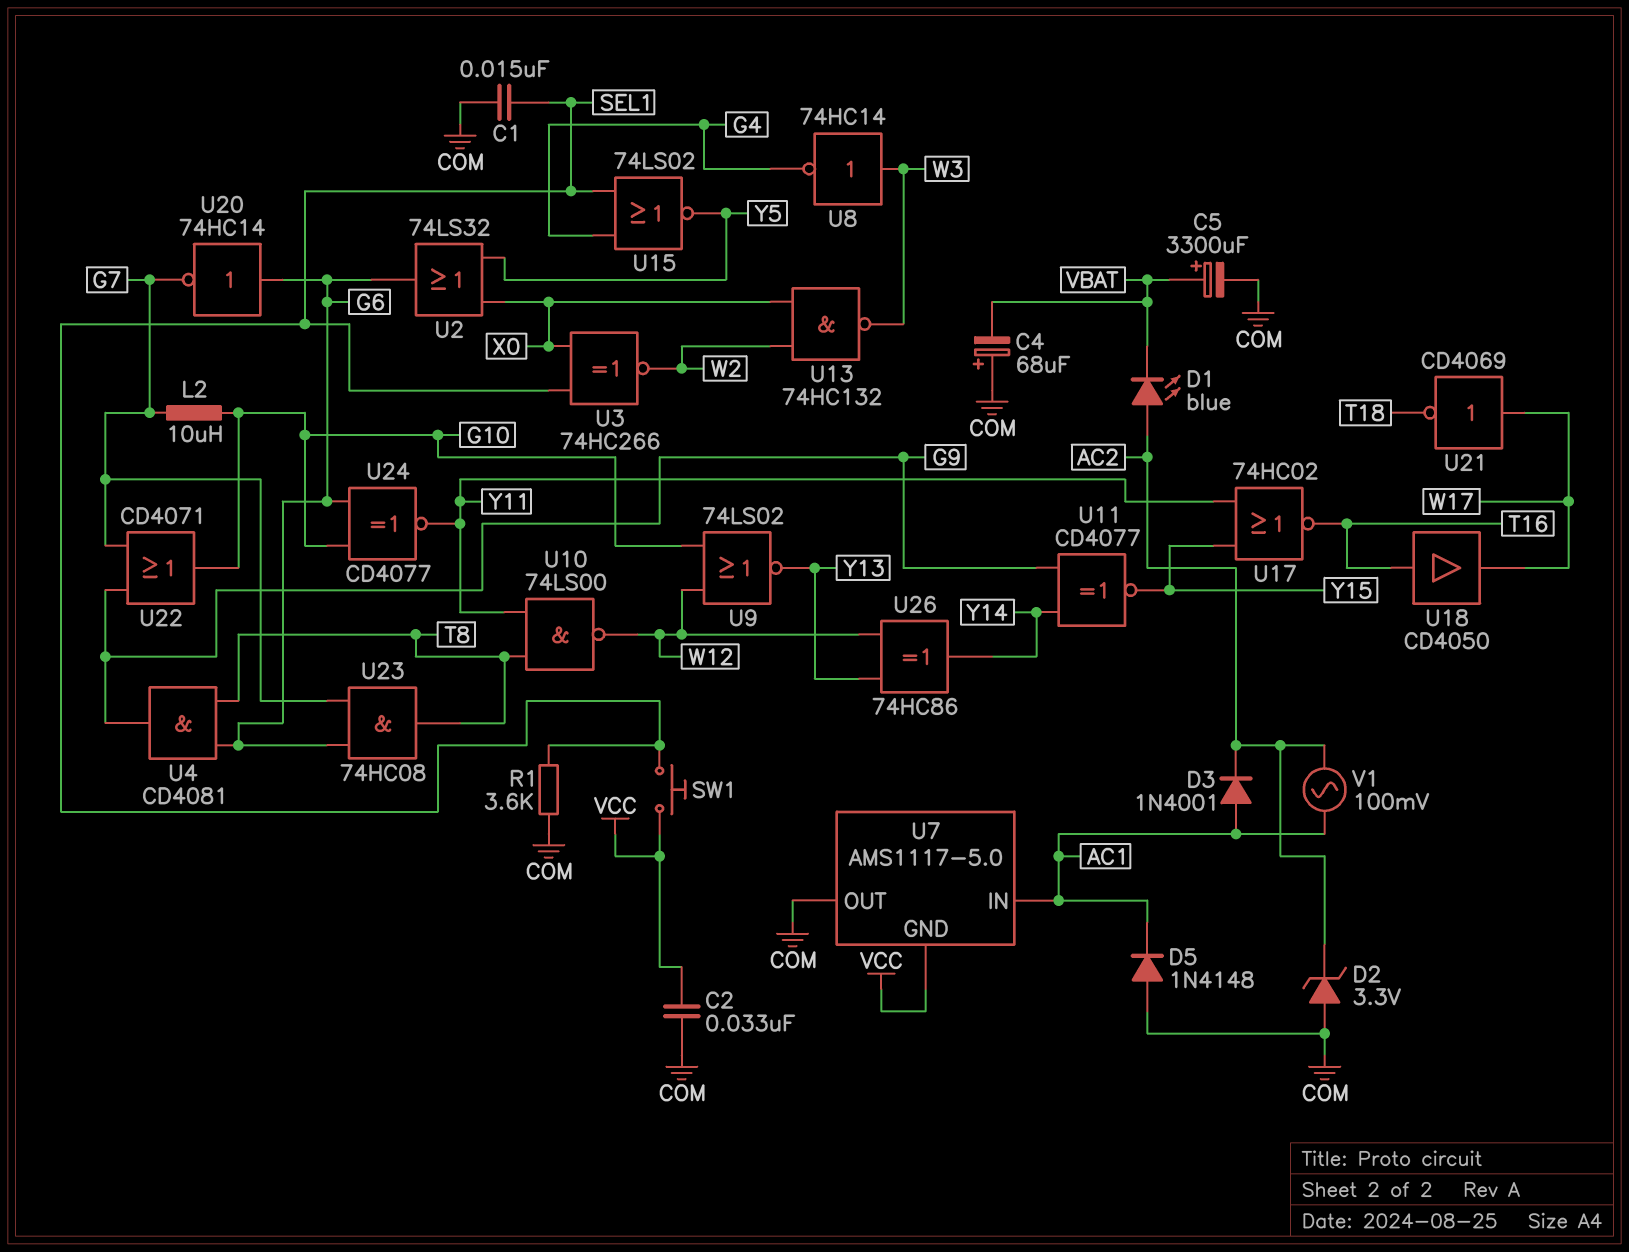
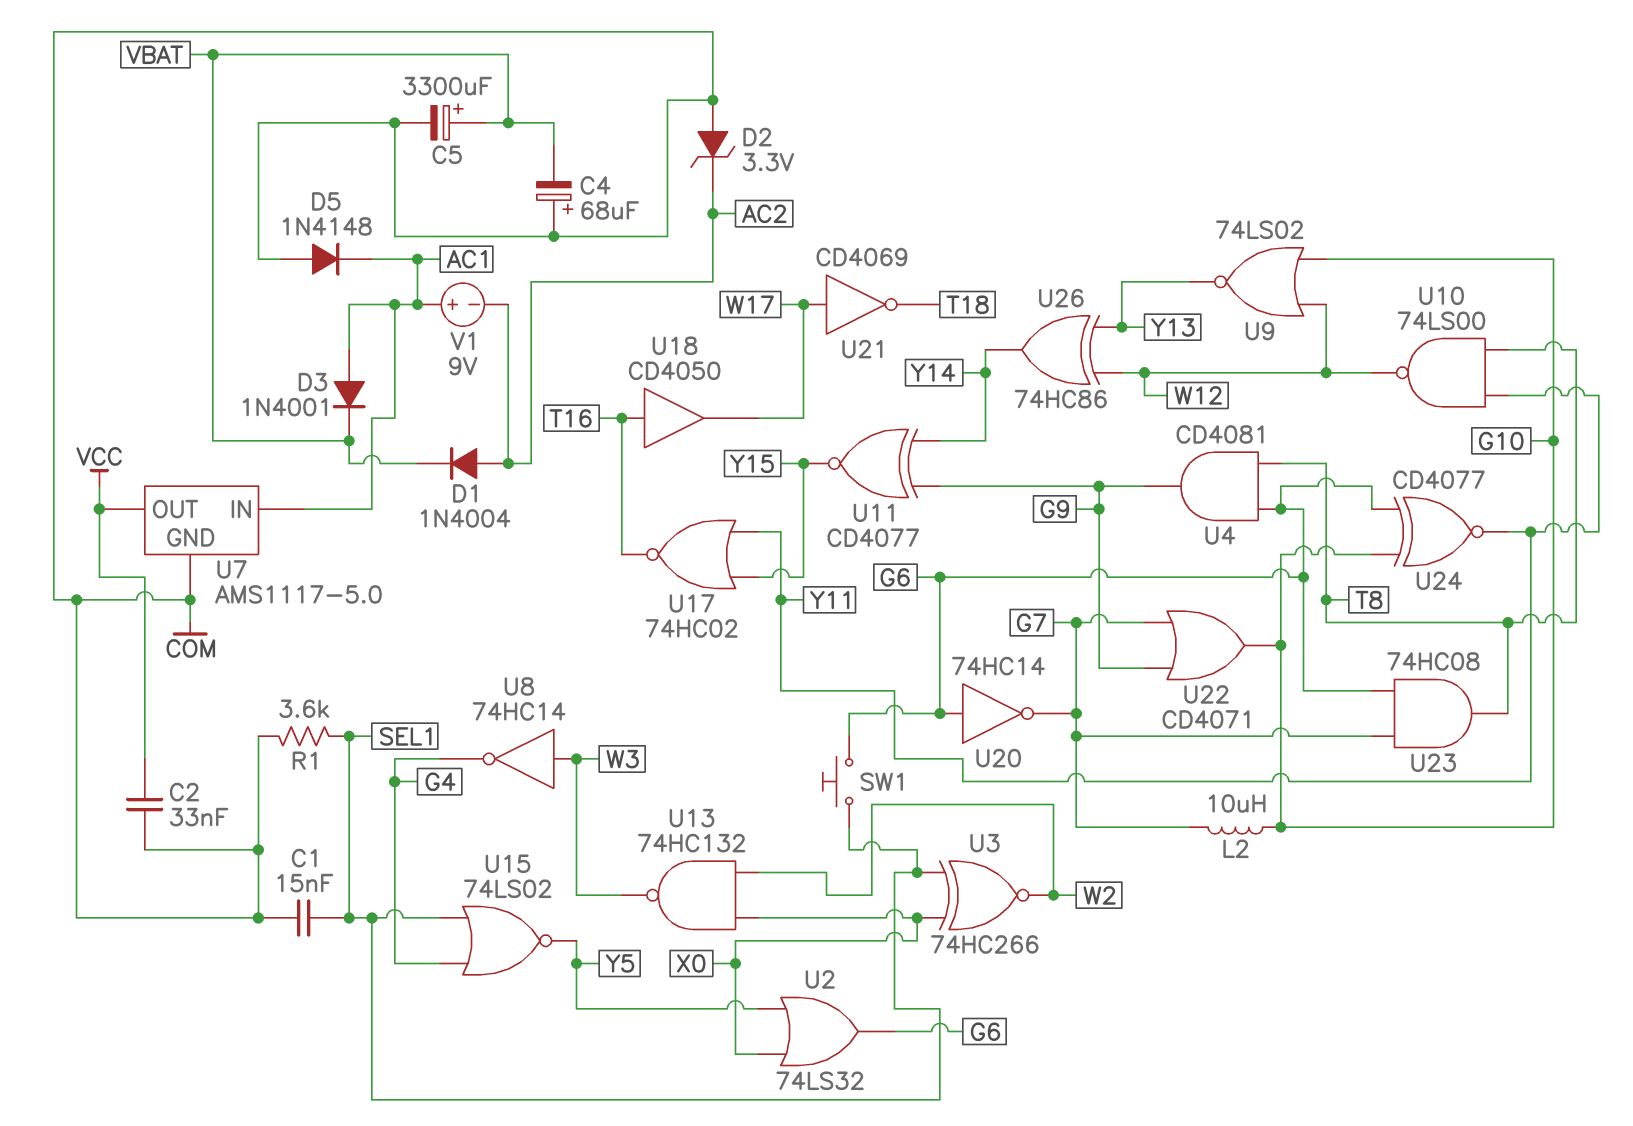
D1: LED blue (A AC2, K VBAT) -> diode 1N4004 (A AC2, K VBAT)
D3: diode 1N4001 (A AC1, K AC2) -> diode 1N4001 (A AC1, K VBAT)
SW1: button (SEL1, VCC) -> button (G6, SEL1)
U7 pin GND: VCC -> COM
U7 pin OUT: COM -> VCC
V1: AC 100mV (AC1, AC2) -> 9V (plus AC1, minus AC2)

